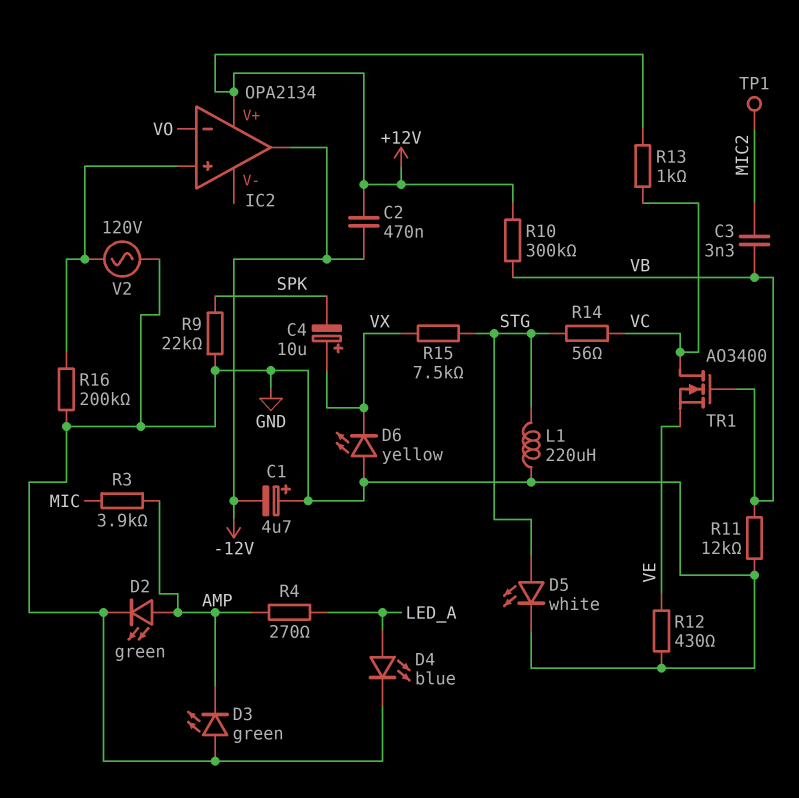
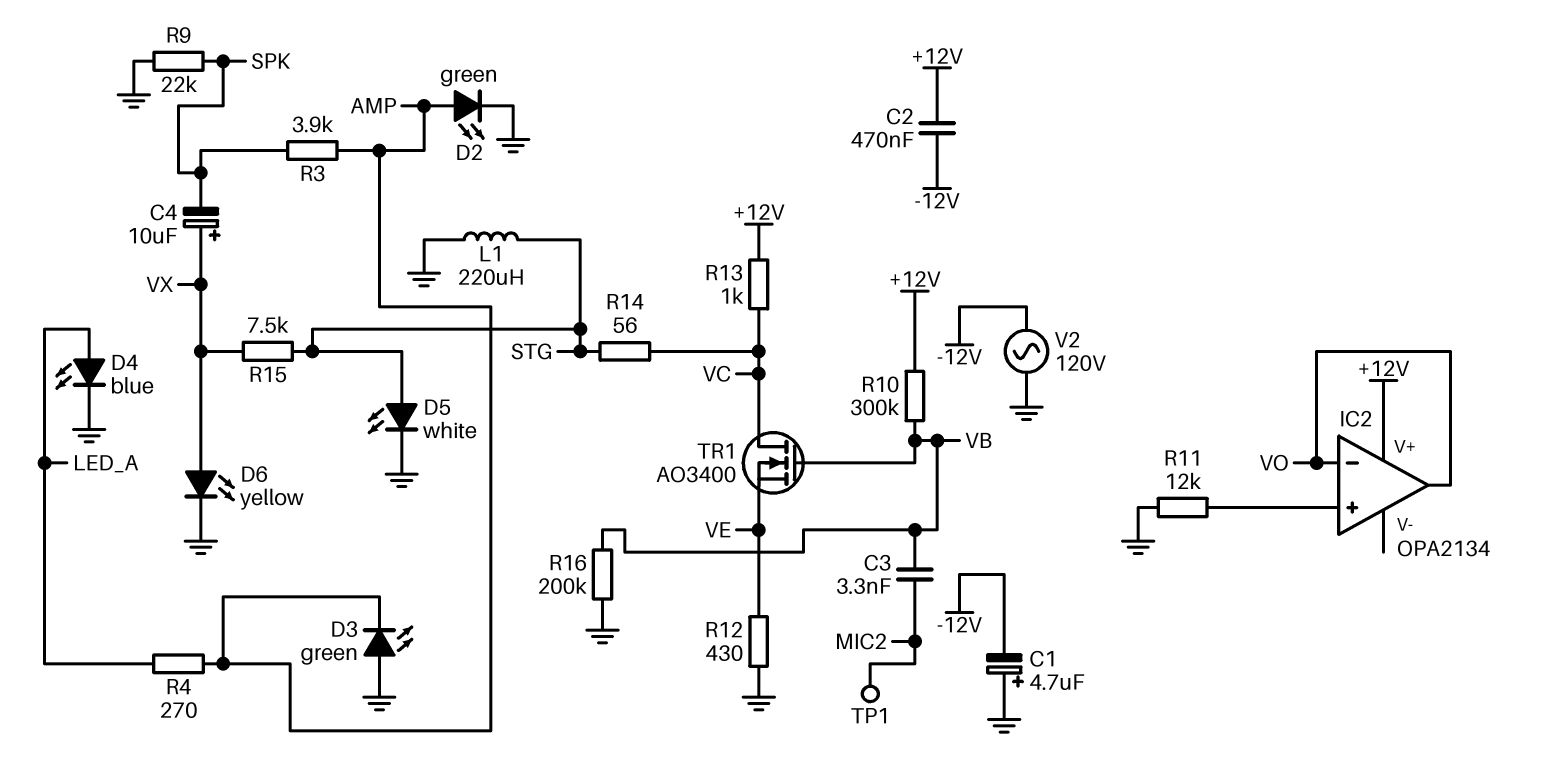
D6: LED yellow (A GND, K VX) -> LED yellow (A VX, K GND)
IC2 pin out: -12V -> VO
R3: 3.9k (AMP, MIC) -> 3.9k (AMP, SPK)
R11: 12k (GND, VB) -> 12k (GND, IC2/in+)
R16: 200k (GND, IC2/in+) -> 200k (GND, VB)
V2: AC 120V (GND, IC2/in+) -> AC 120V (-12V, GND)

